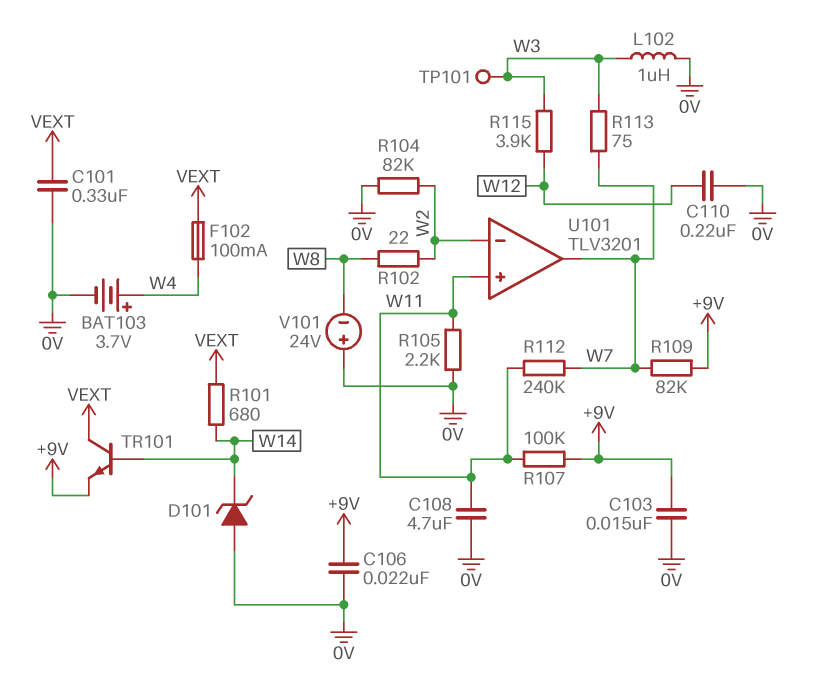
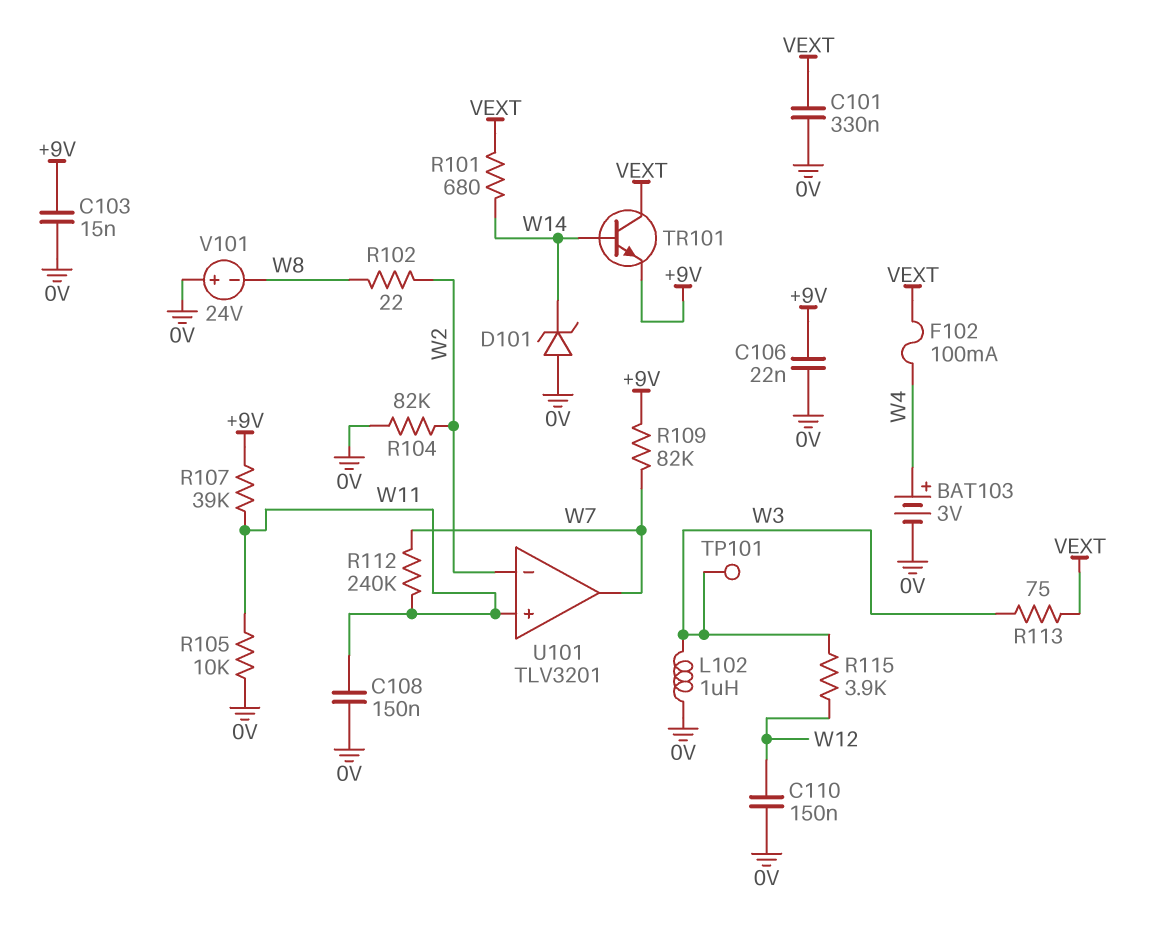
BAT103: 3.7V (plus W4, minus 0V) -> 3V (plus W4, minus 0V)
C108: 4.7uF (0V, W11) -> 150nF (0V, W11)
C110: 220nF (0V, W12) -> 150nF (0V, W12)
R105: 2.2k (0V, W11) -> 10k (0V, W11)
R107: 100k (+9V, W11) -> 39k (+9V, W11)
R113: 75 (W3, W7) -> 75 (VEXT, W3)

